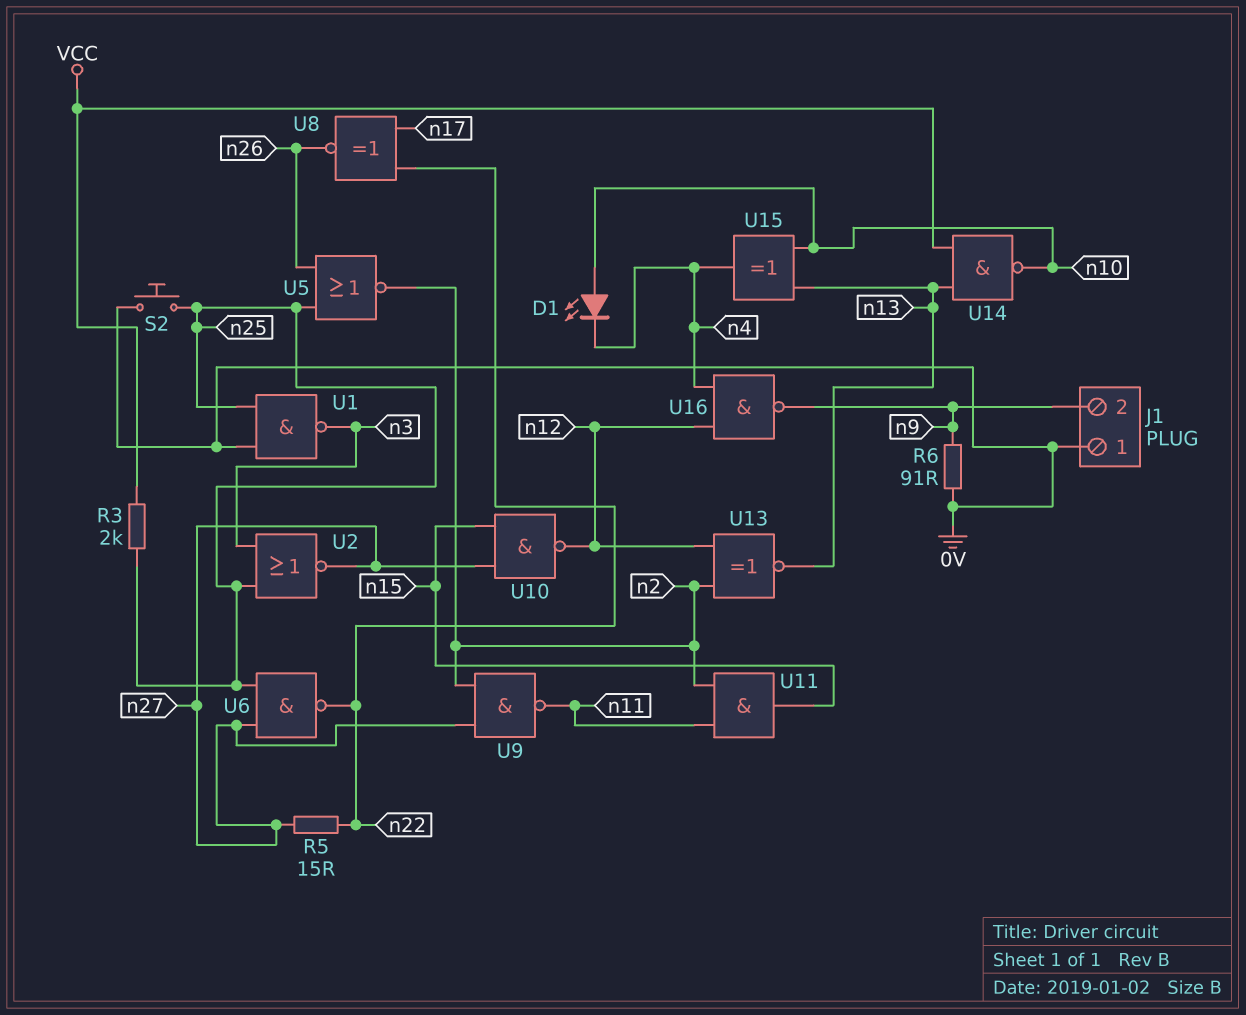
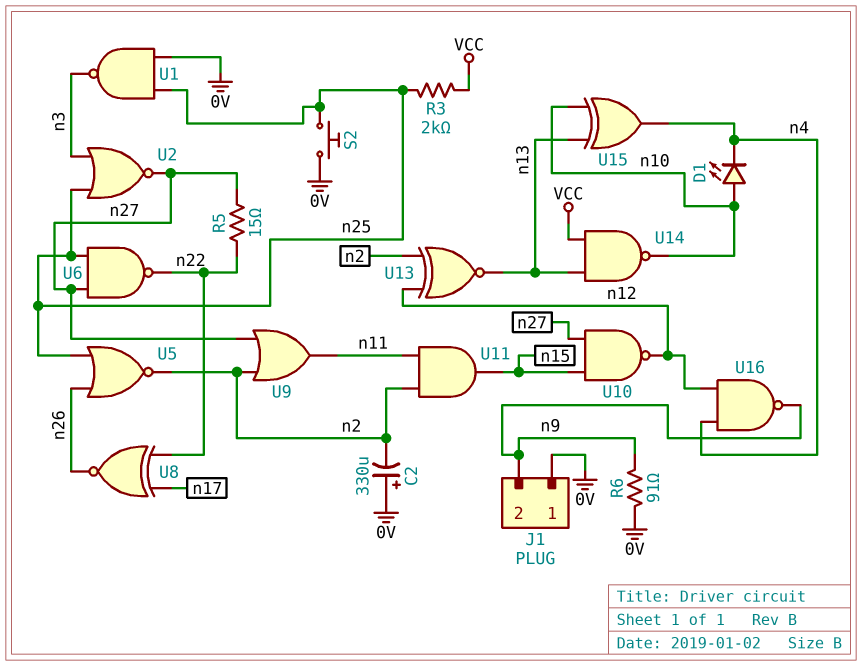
C2: none -> 330uF (plus 0V, minus n2)
U9: NAND (in n2, in n27, out n11) -> OR (in n2, in n27, out n11)

